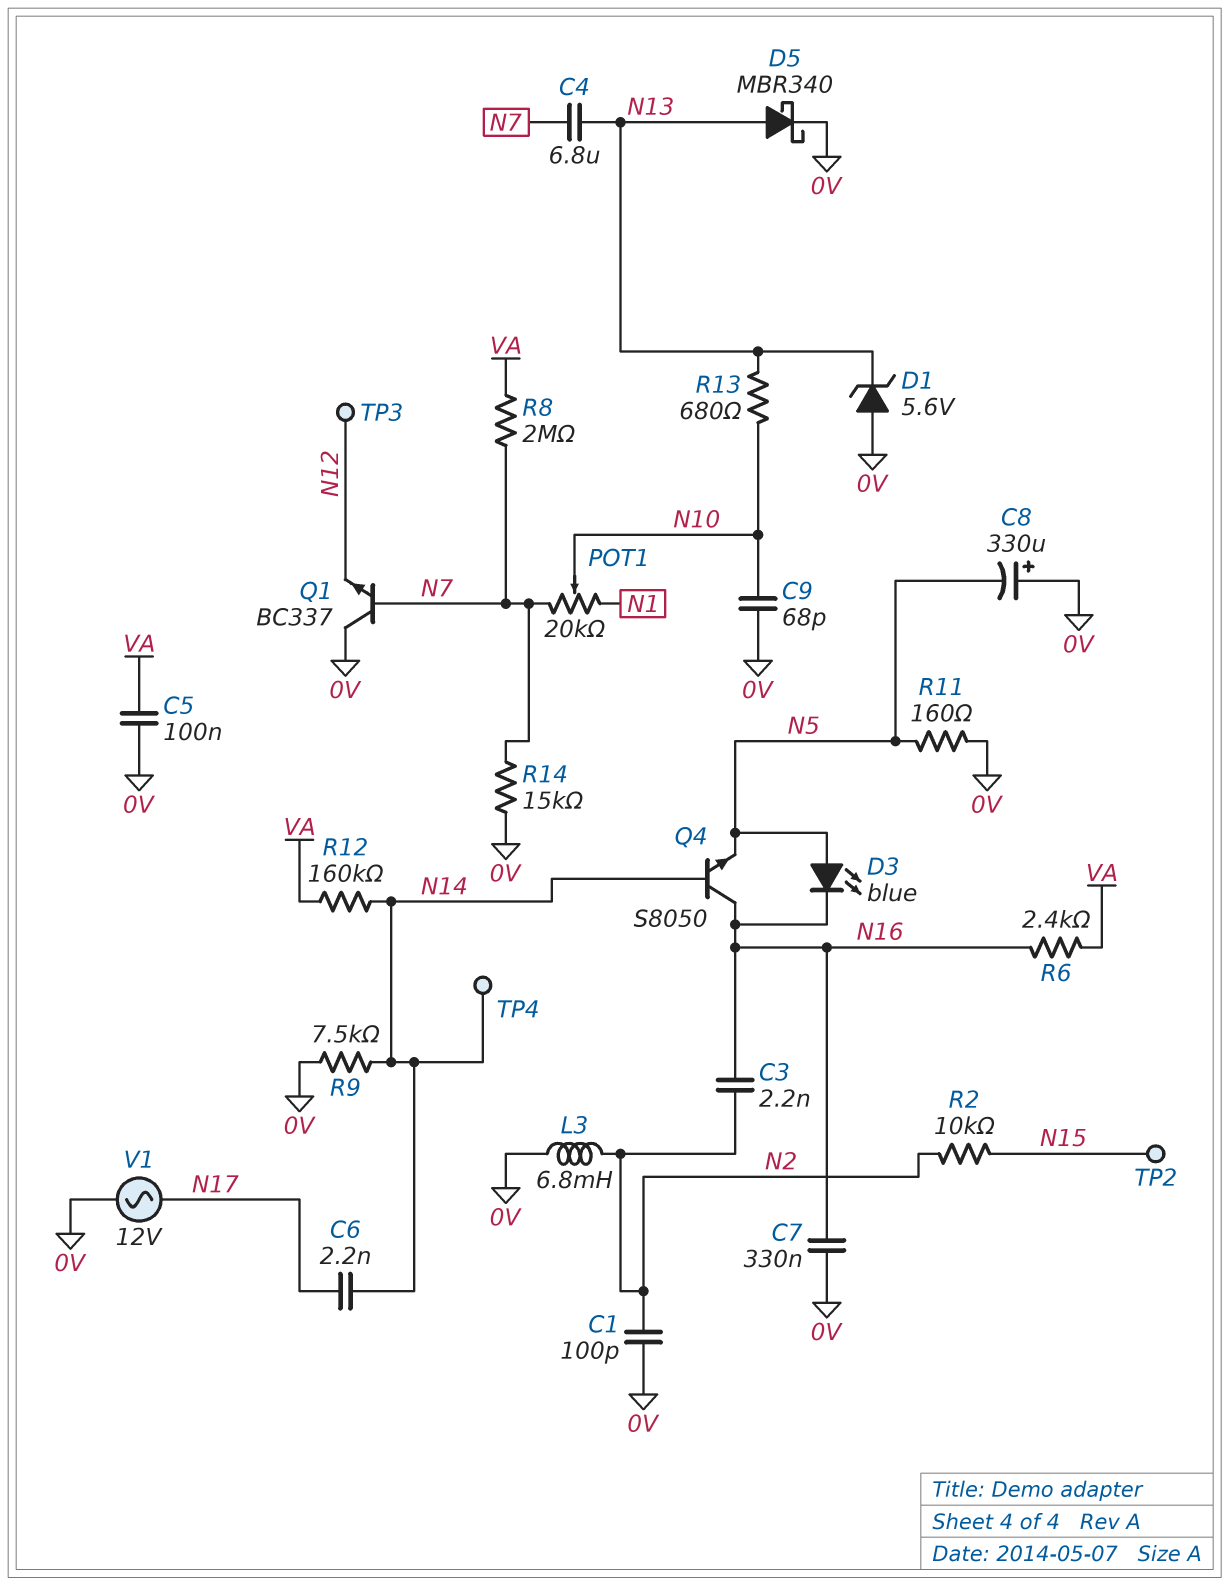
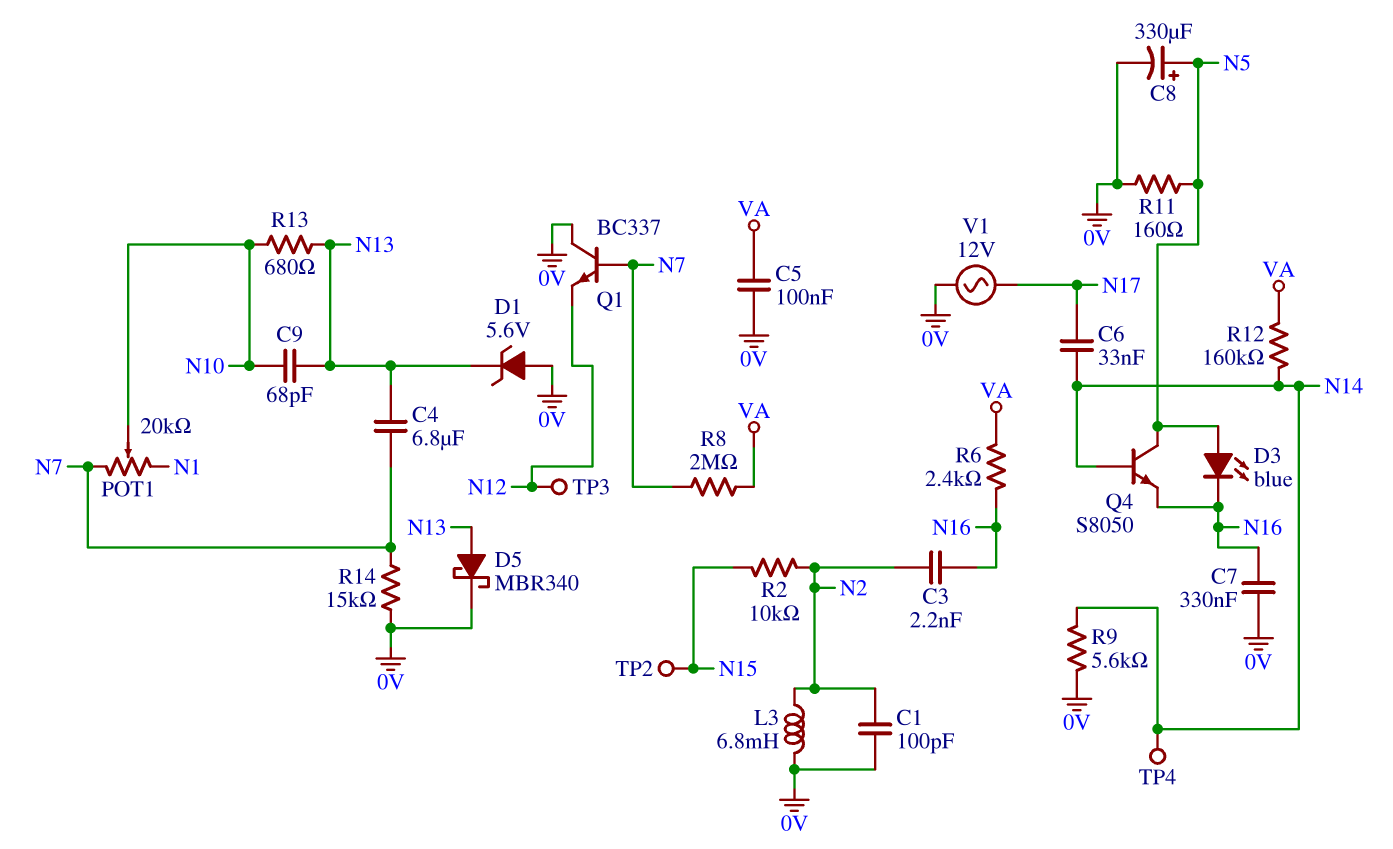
C6: 2.2nF (N14, N17) -> 33nF (N14, N17)
C8: 330uF (plus 0V, minus N5) -> 330uF (plus N5, minus 0V)
C9: 68pF (0V, N10) -> 68pF (N10, N13)
Q4: NPN S8050 (B N14, C N16, E N5) -> NPN S8050 (B N14, C N5, E N16)
R9: 7.5k (0V, N14) -> 5.6k (0V, N14)

